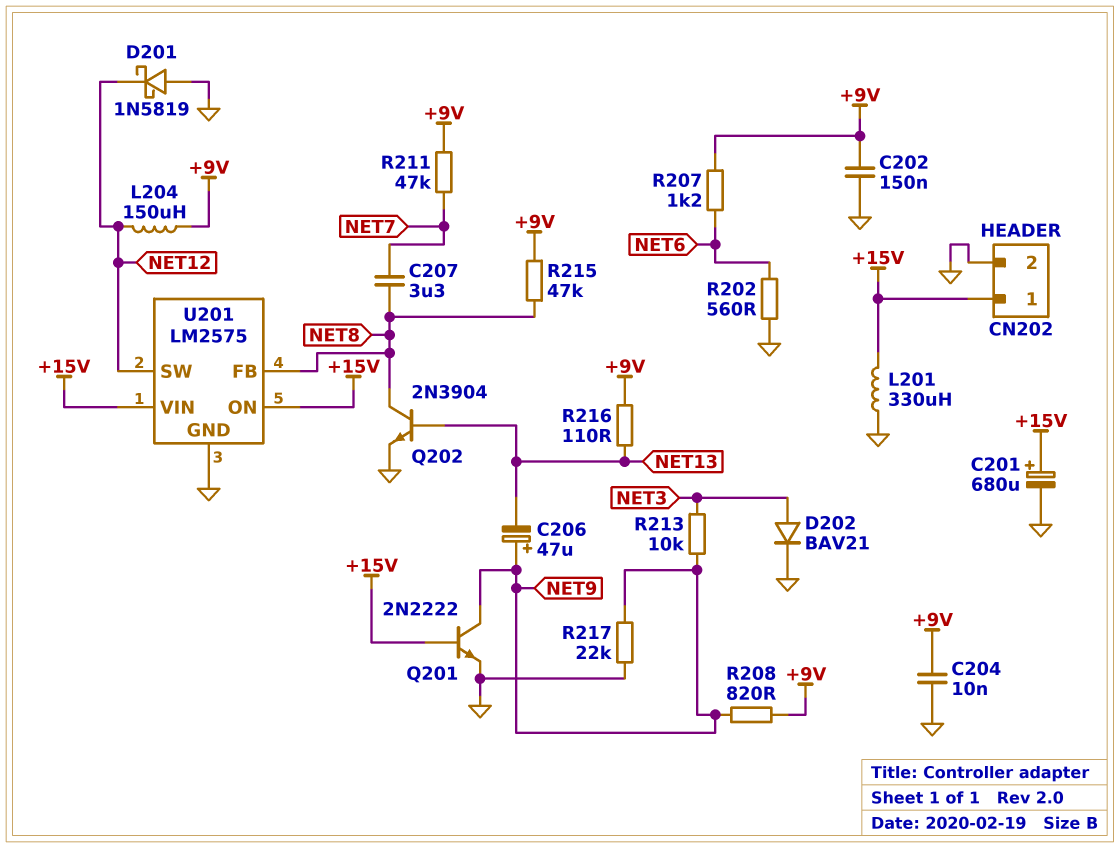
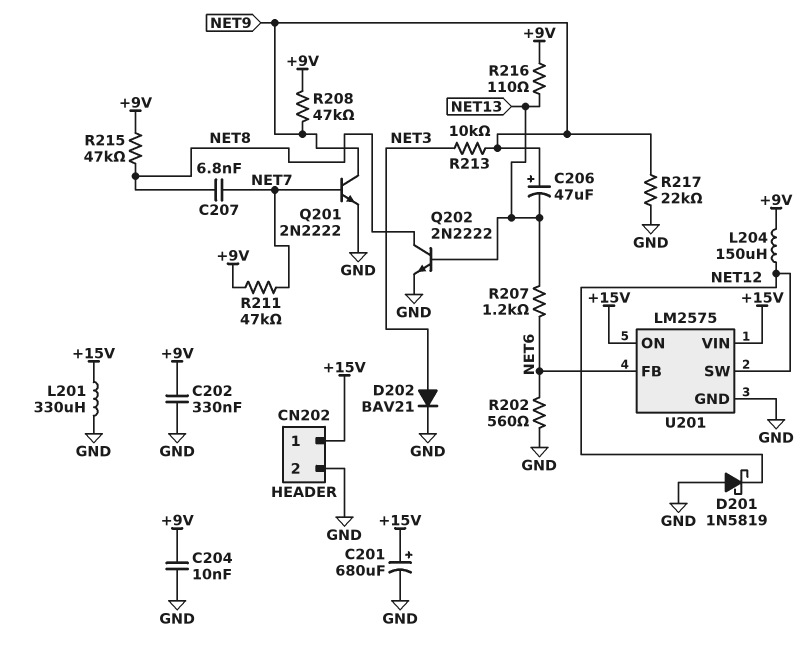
C202: 150nF (+9V, GND) -> 330nF (+9V, GND)
C207: 3.3uF (NET7, NET8) -> 6.8nF (NET7, NET8)
Q201: NPN 2N2222 (B +15V, C NET9, E GND) -> NPN 2N2222 (B NET7, C NET9, E GND)
Q202: NPN 2N3904 (B NET13, C NET8, E GND) -> NPN 2N2222 (B NET13, C NET8, E GND)
R207: 1.2k (+9V, NET6) -> 1.2k (NET6, NET13)
R208: 820 (+9V, NET9) -> 47k (+9V, NET9)
U201 pin FB: NET8 -> NET6

